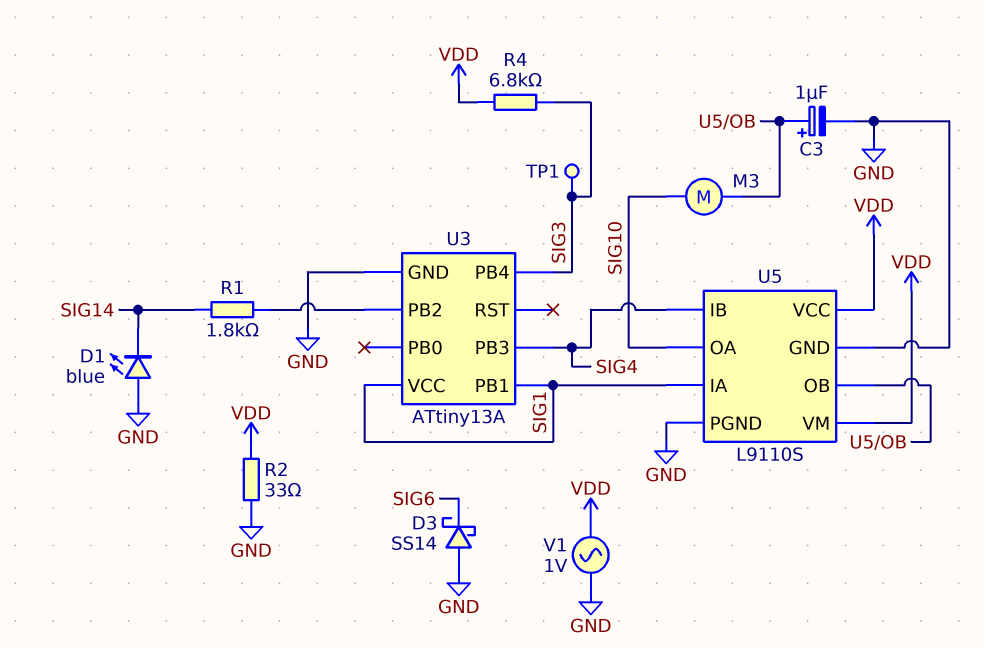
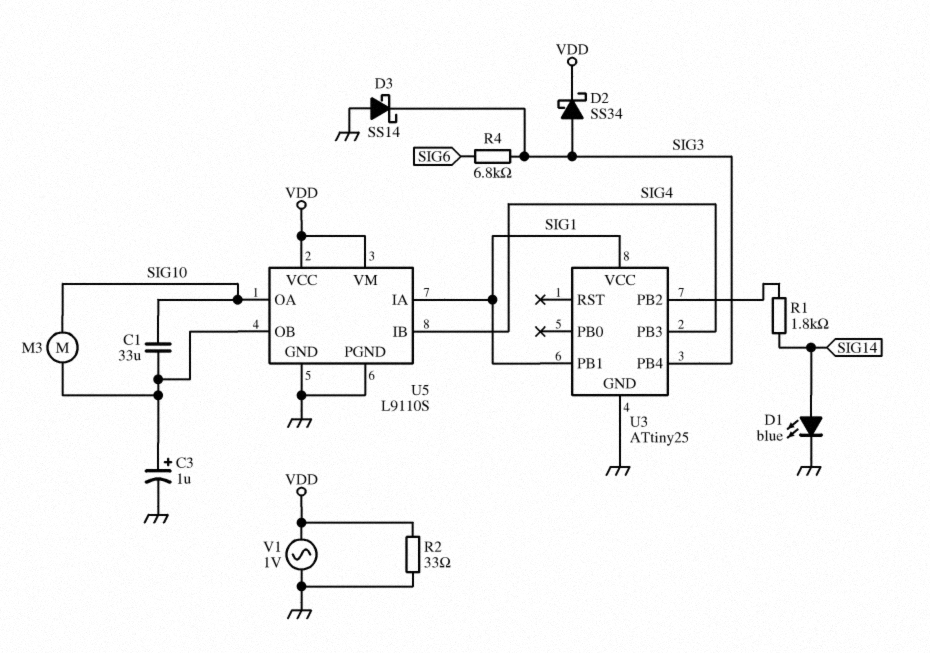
C1: none -> 33uF (SIG10, U5/OB)
D1: LED blue (A GND, K SIG14) -> LED blue (A SIG14, K GND)
D2: none -> schottky SS34 (A SIG3, K VDD)
D3: schottky SS14 (A GND, K SIG6) -> schottky SS14 (A GND, K SIG3)
R4: 6.8k (SIG3, VDD) -> 6.8k (SIG3, SIG6)
TP1: test point (SIG3) -> none
U3: ATtiny13A -> ATtiny25

